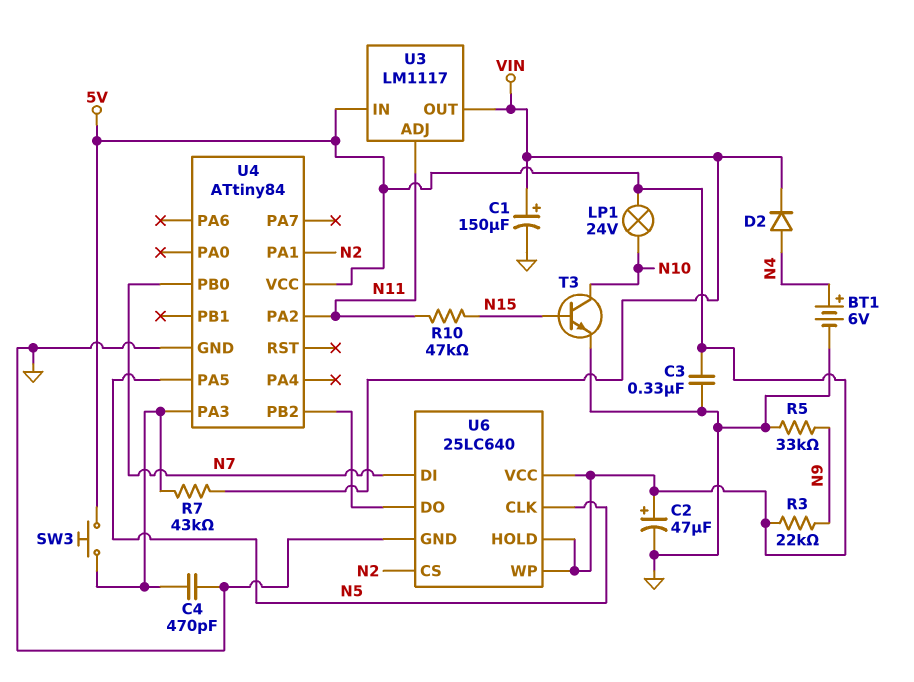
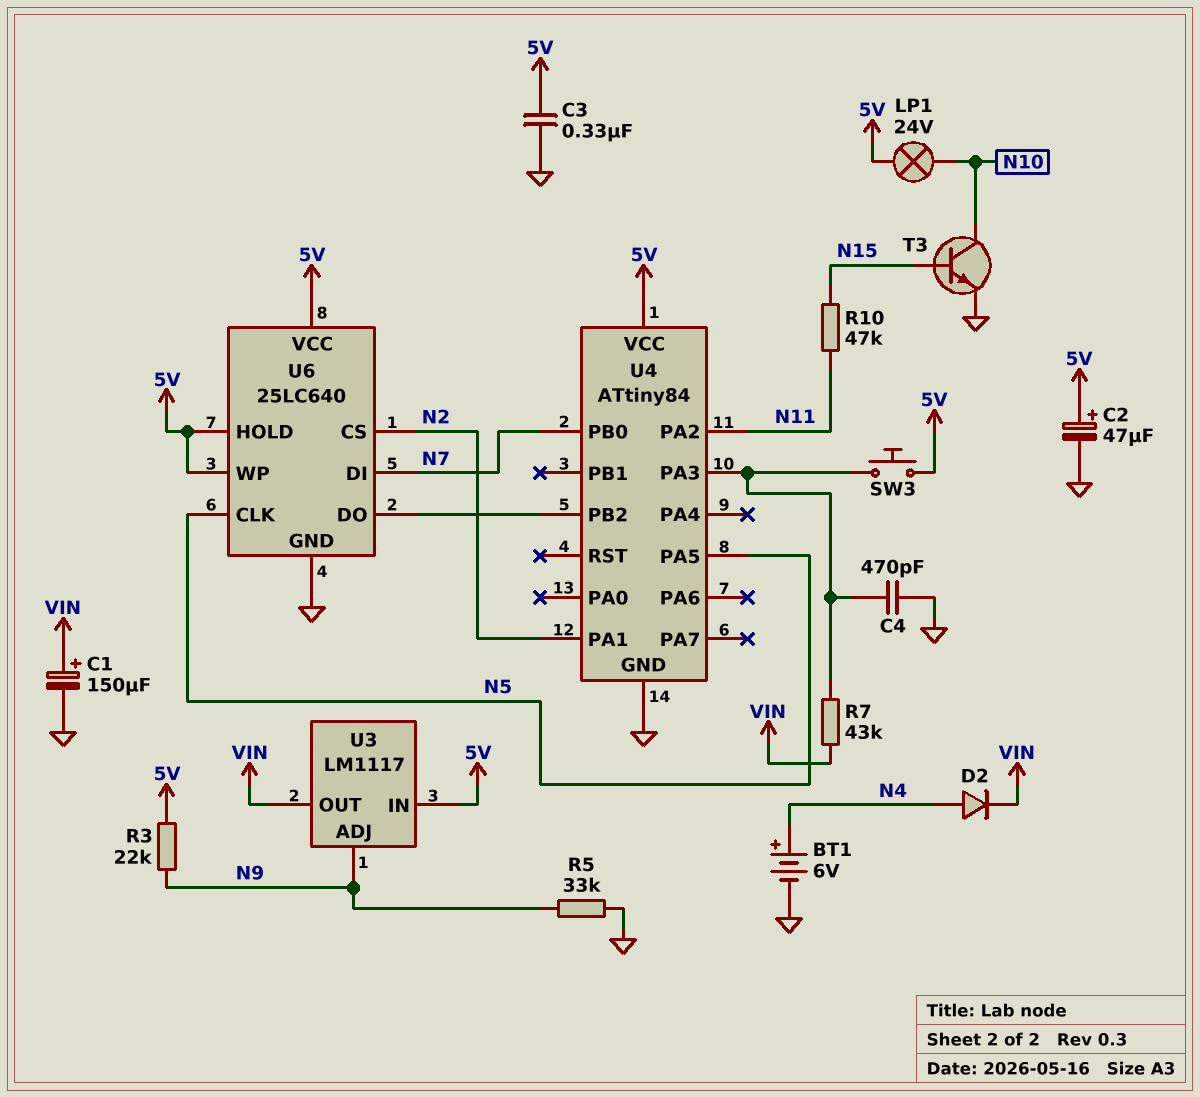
U3 pin ADJ: N11 -> N9

